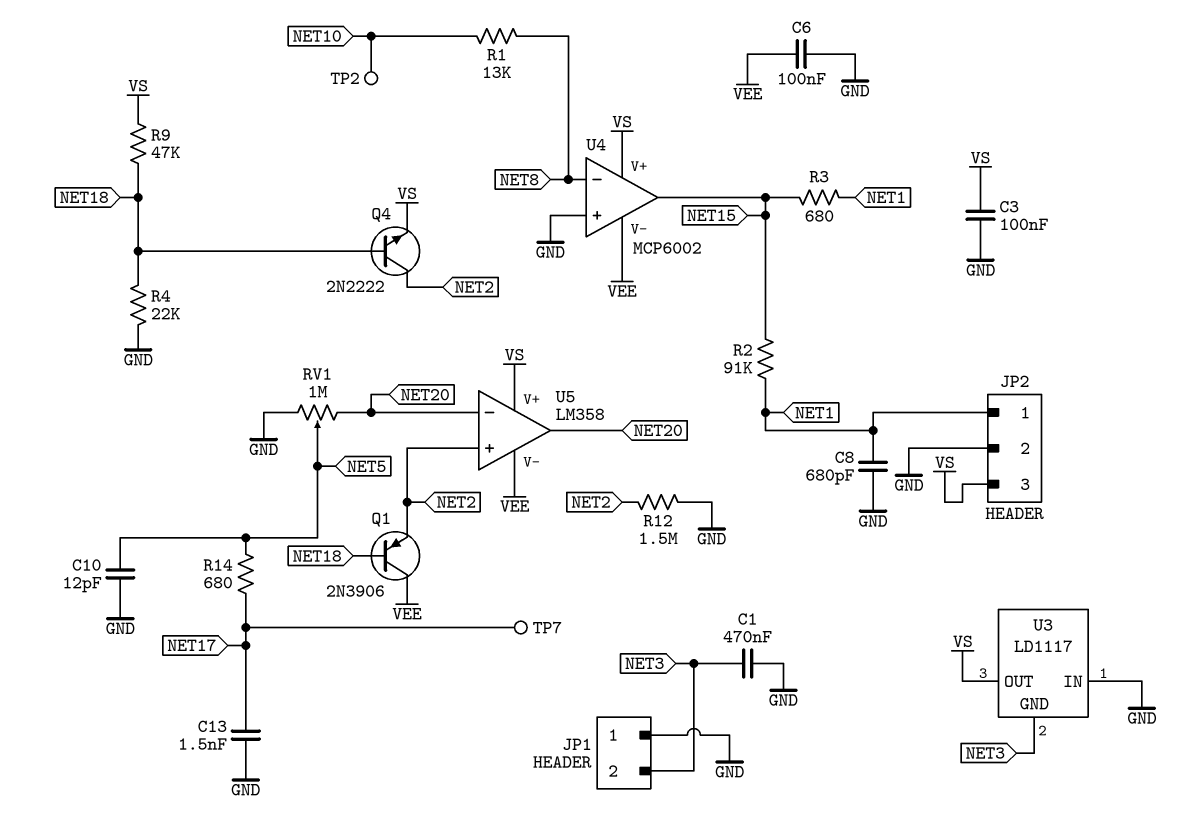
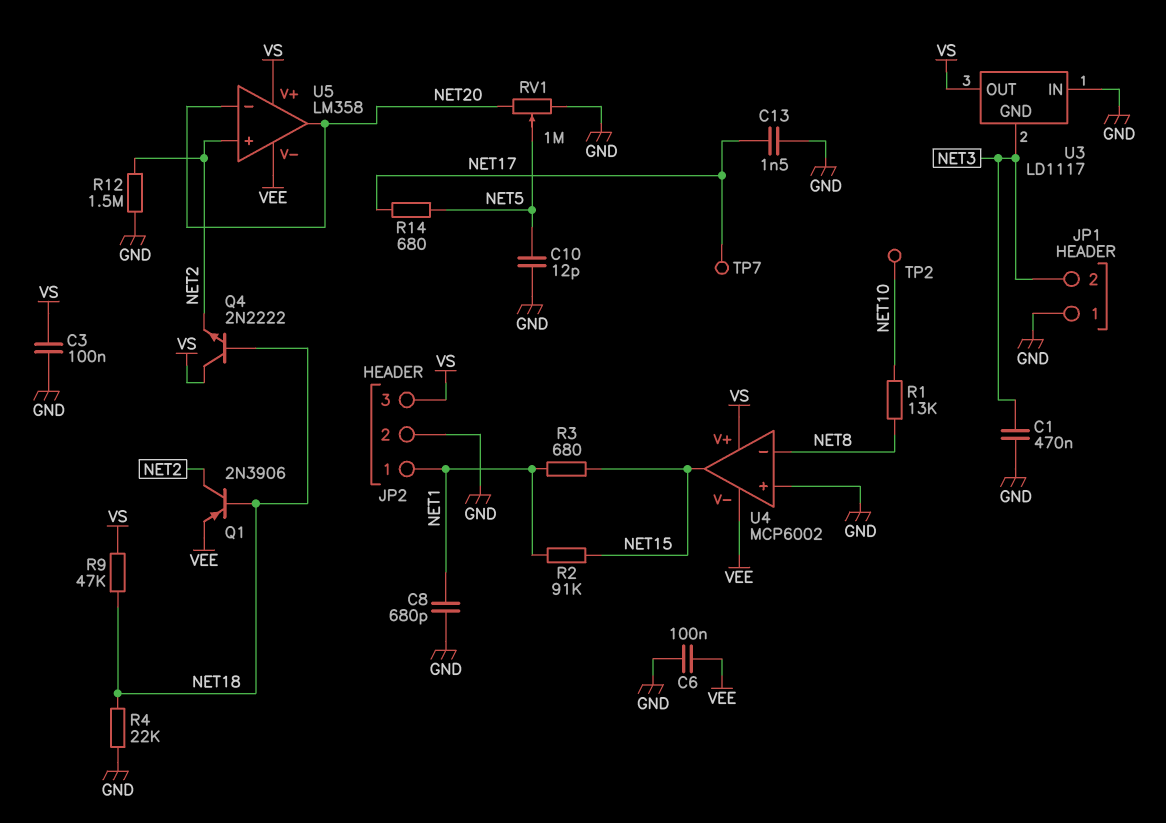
Q1: PNP 2N3906 (B NET18, C VEE, E NET2) -> PNP 2N3906 (B NET18, C NET2, E VEE)
Q4: NPN 2N2222 (B NET18, C NET2, E VS) -> NPN 2N2222 (B NET18, C VS, E NET2)

